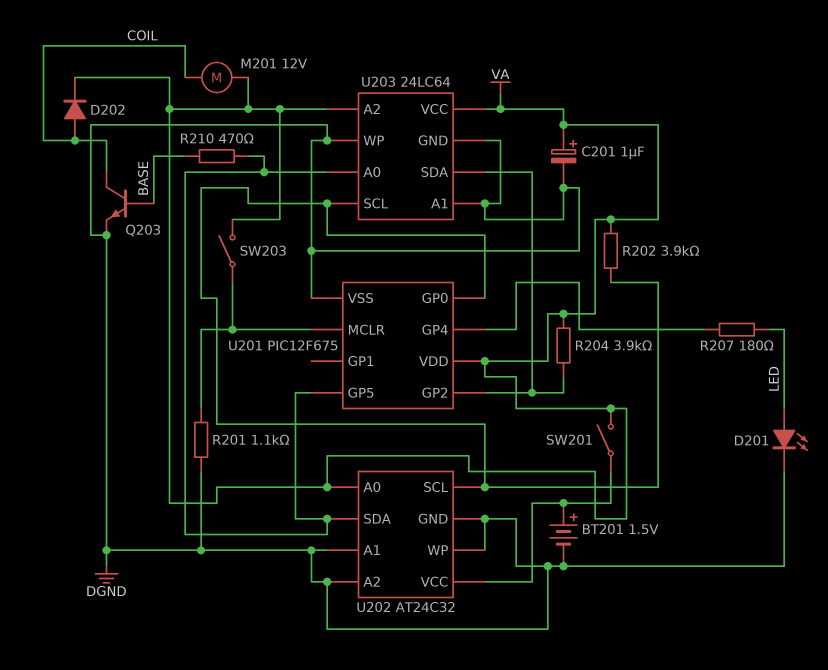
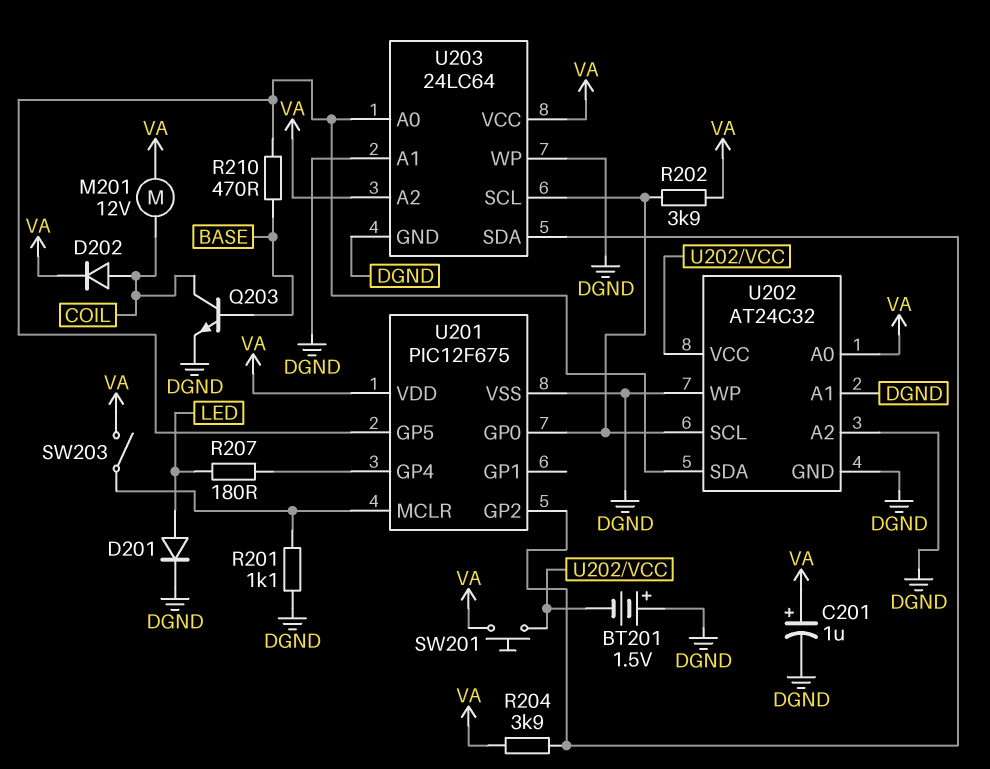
BT201: 1.5V (plus U202/VCC, minus DGND) -> 1.5V (plus DGND, minus U202/VCC)
D201: LED (A LED, K DGND) -> diode (A LED, K DGND)
SW201: switch (U202/VCC, VA) -> button (U202/VCC, VA)

